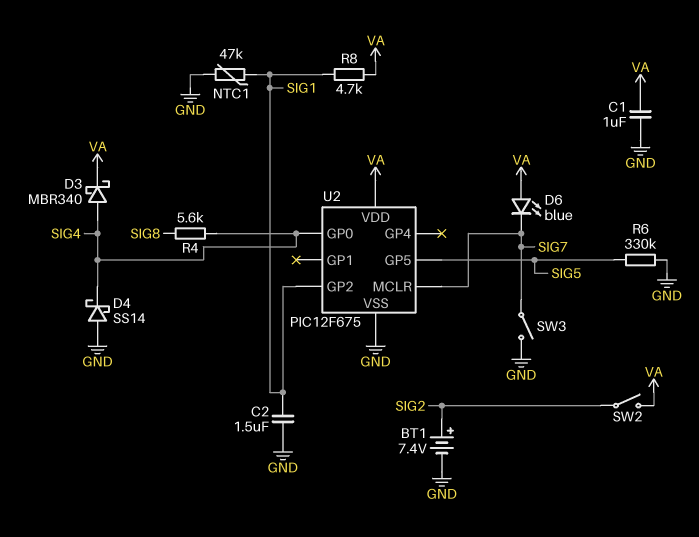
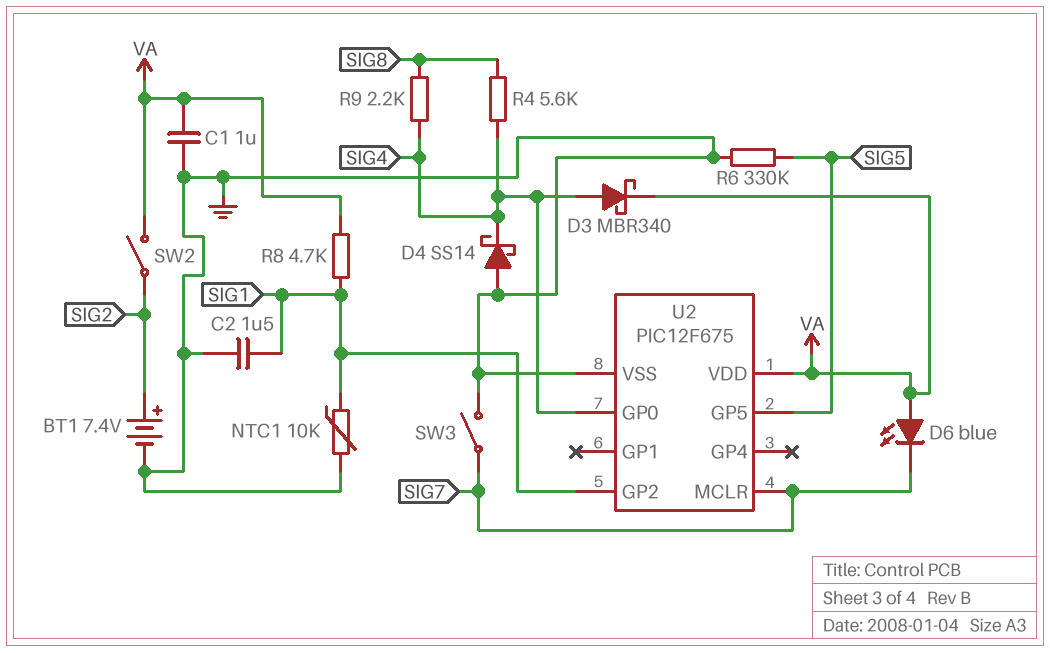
NTC1: 47k (GND, SIG1) -> 10k (GND, SIG1)
R9: none -> 2.2k (SIG4, SIG8)

